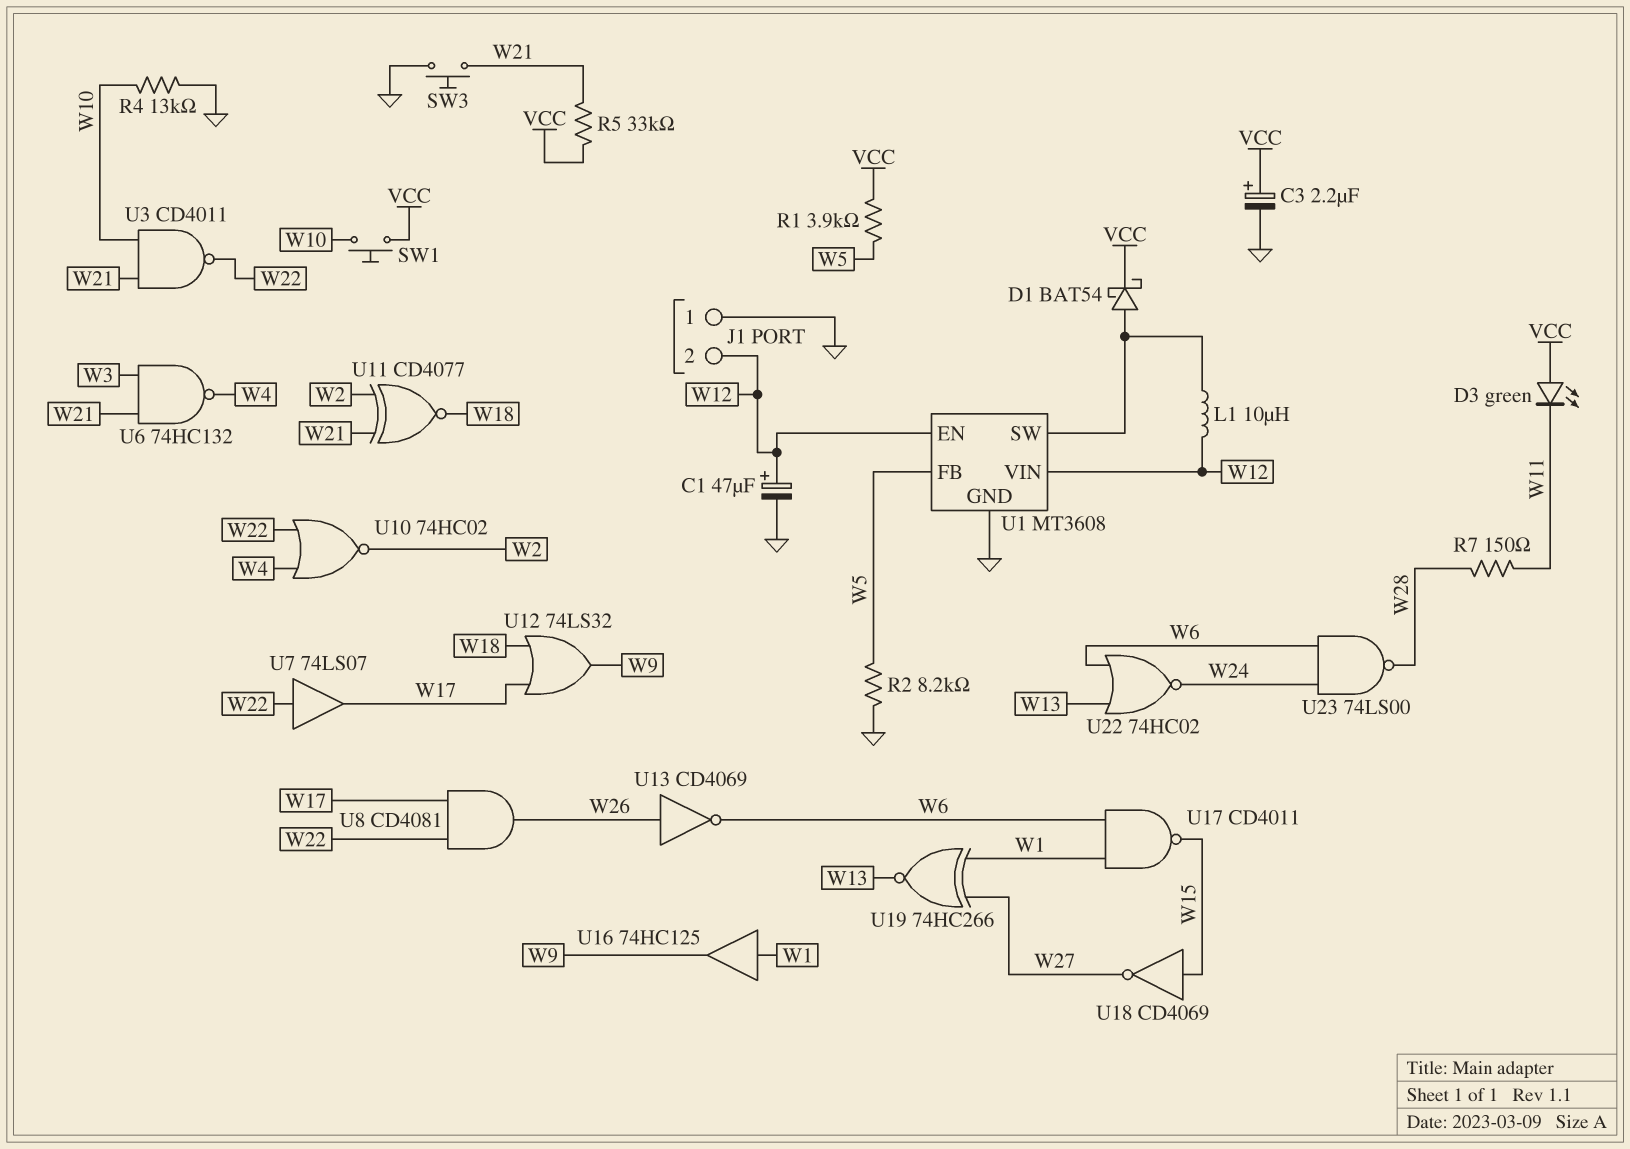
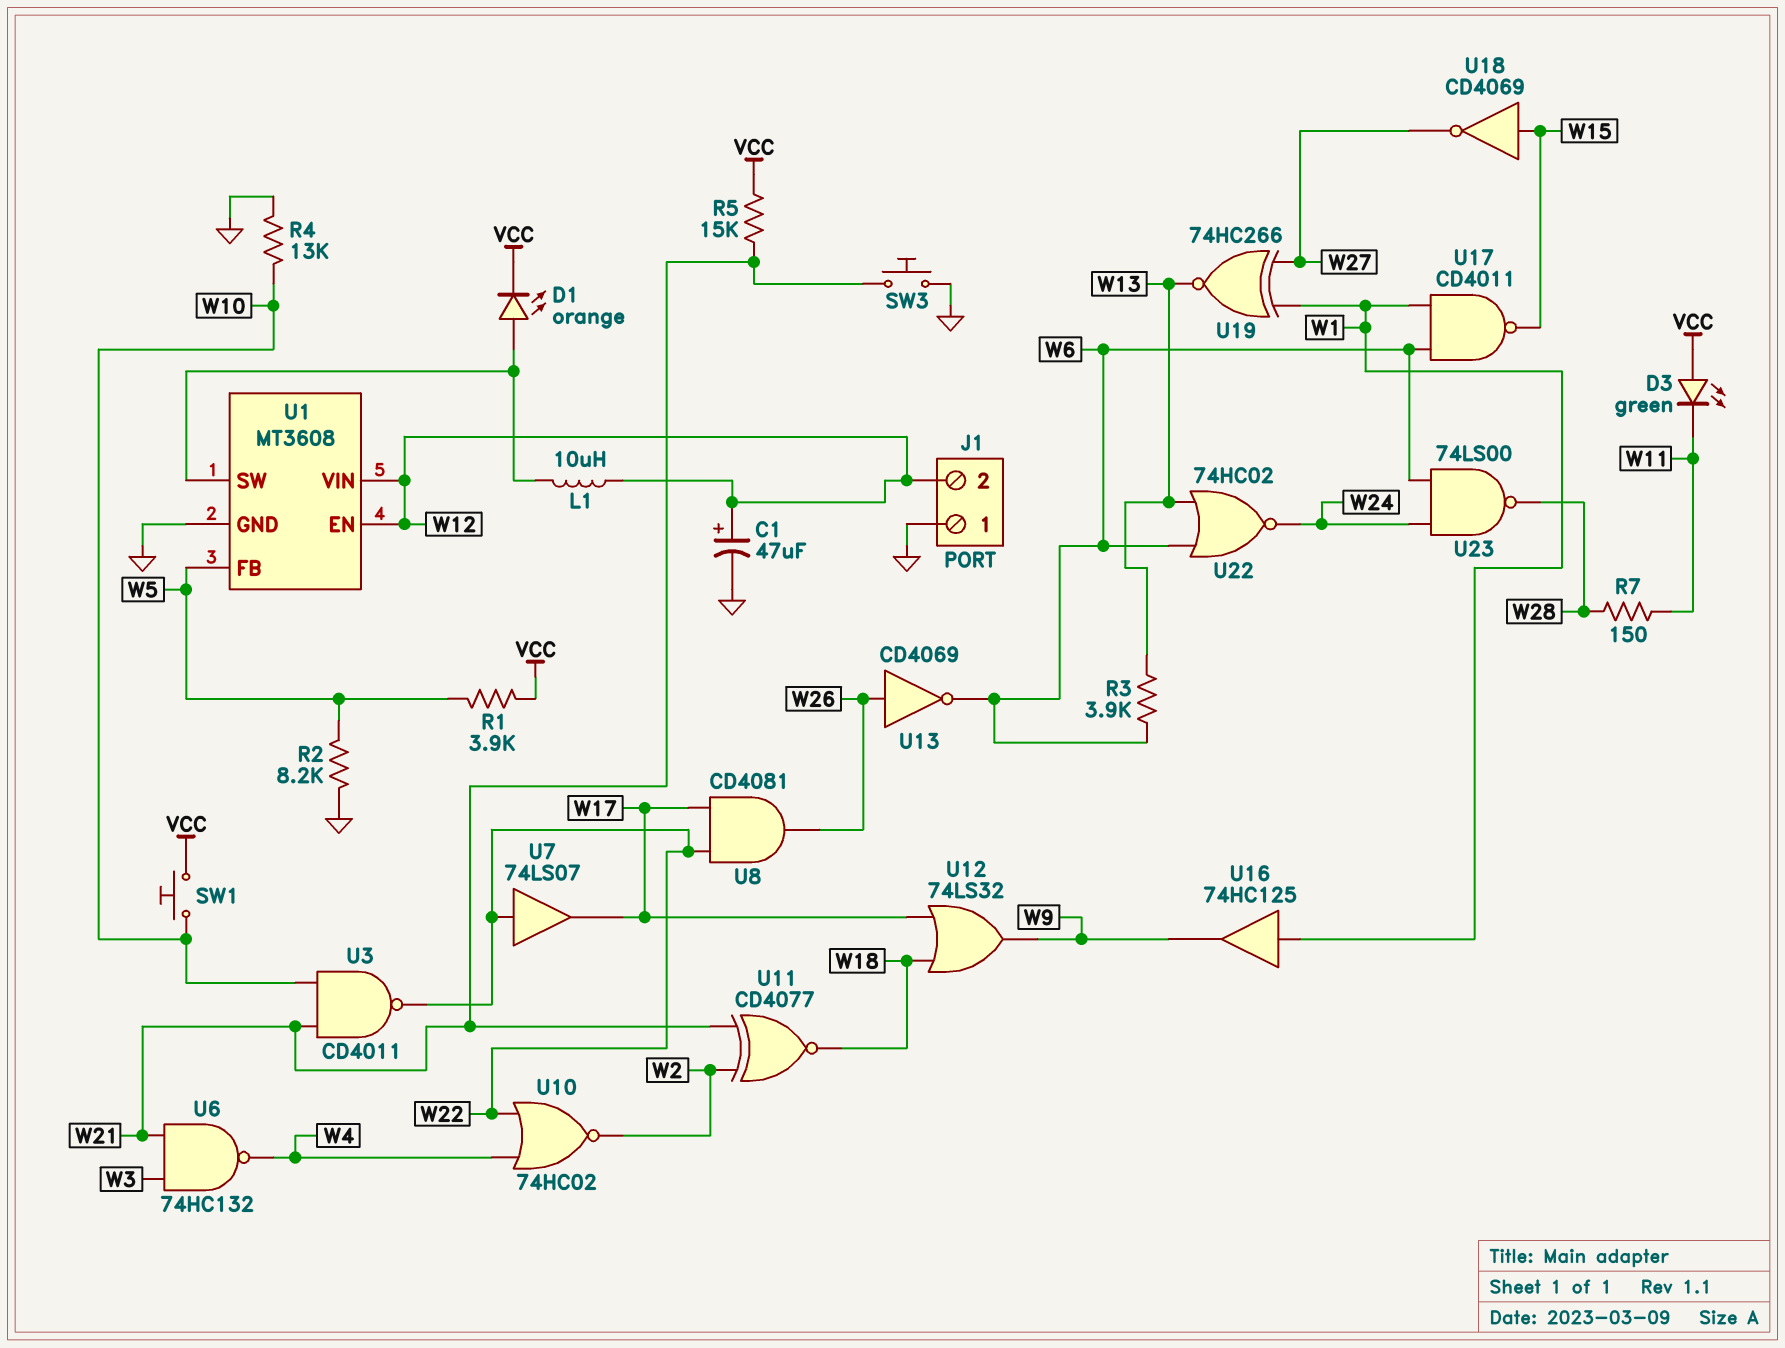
C3: 2.2uF (plus VCC, minus GND) -> none
D1: schottky BAT54 (A U1/SW, K VCC) -> LED orange (A U1/SW, K VCC)
R3: none -> 3.9k (W6, W13)
R5: 33k (VCC, W21) -> 15k (VCC, W21)

